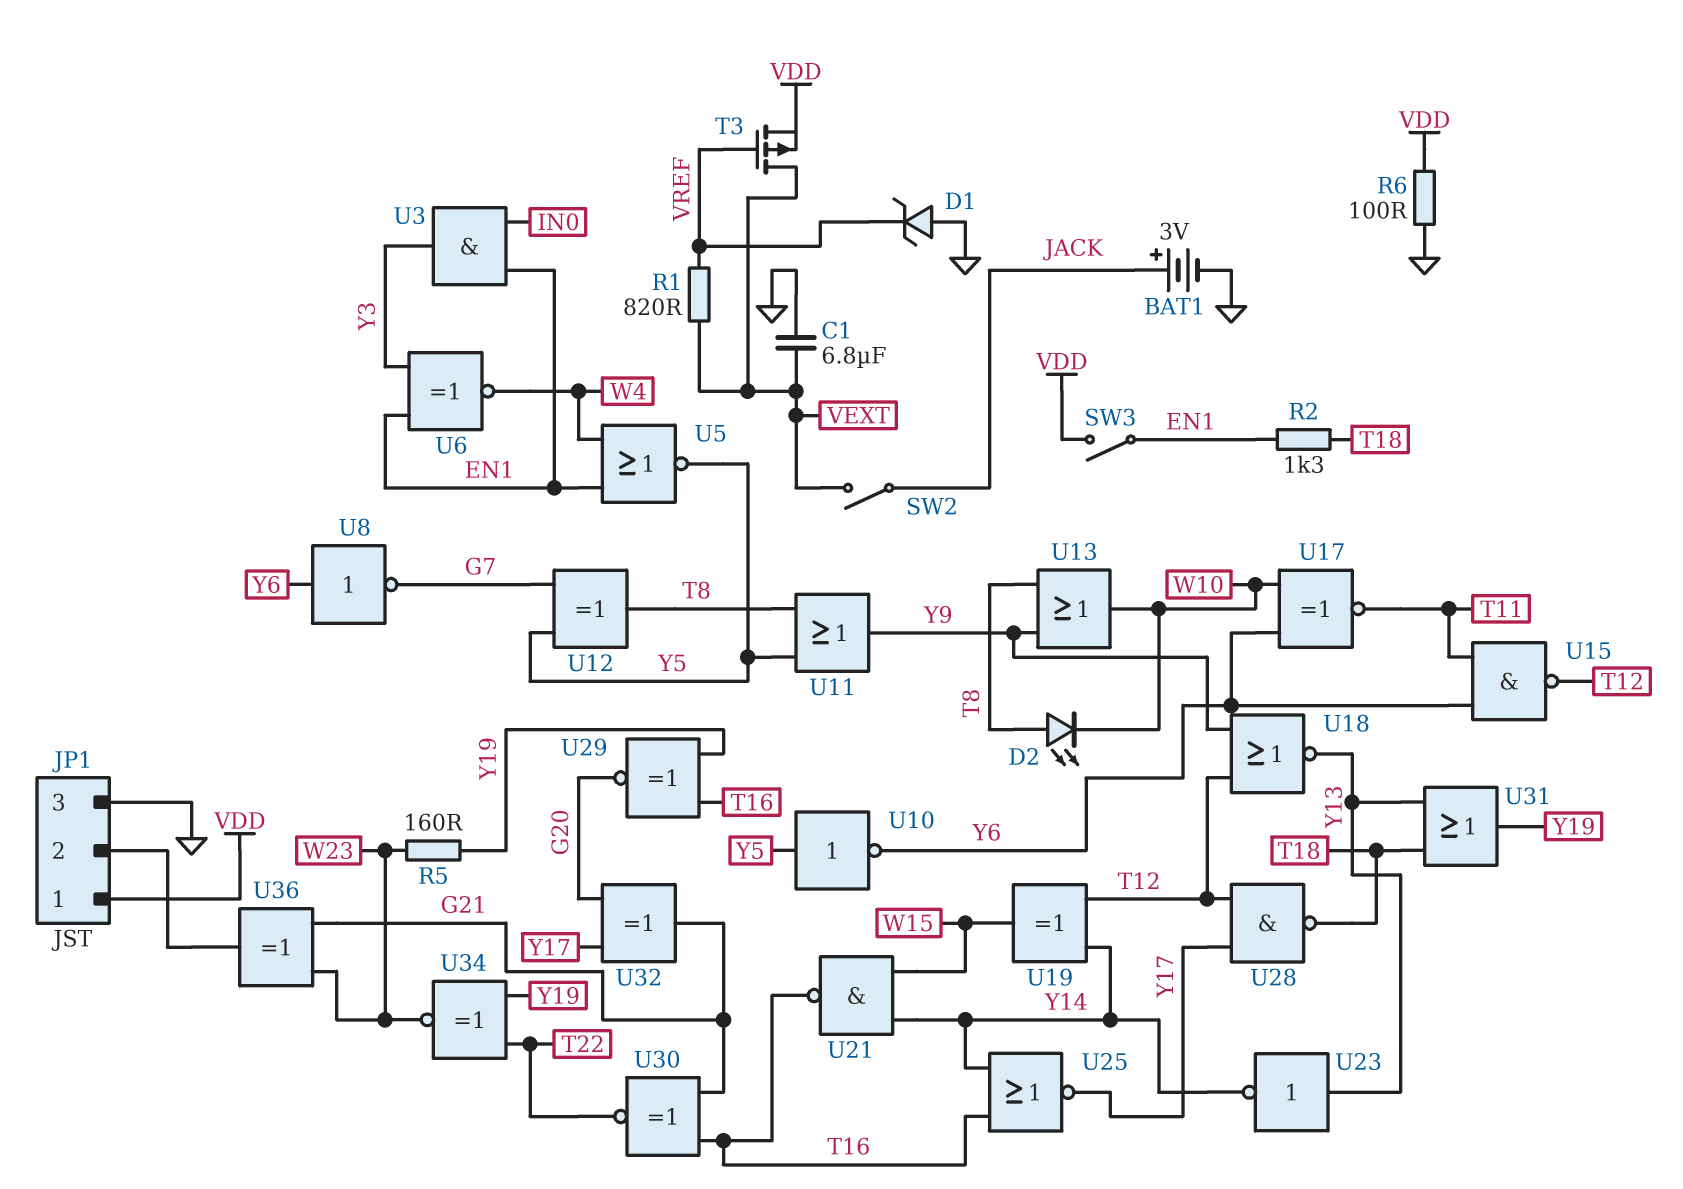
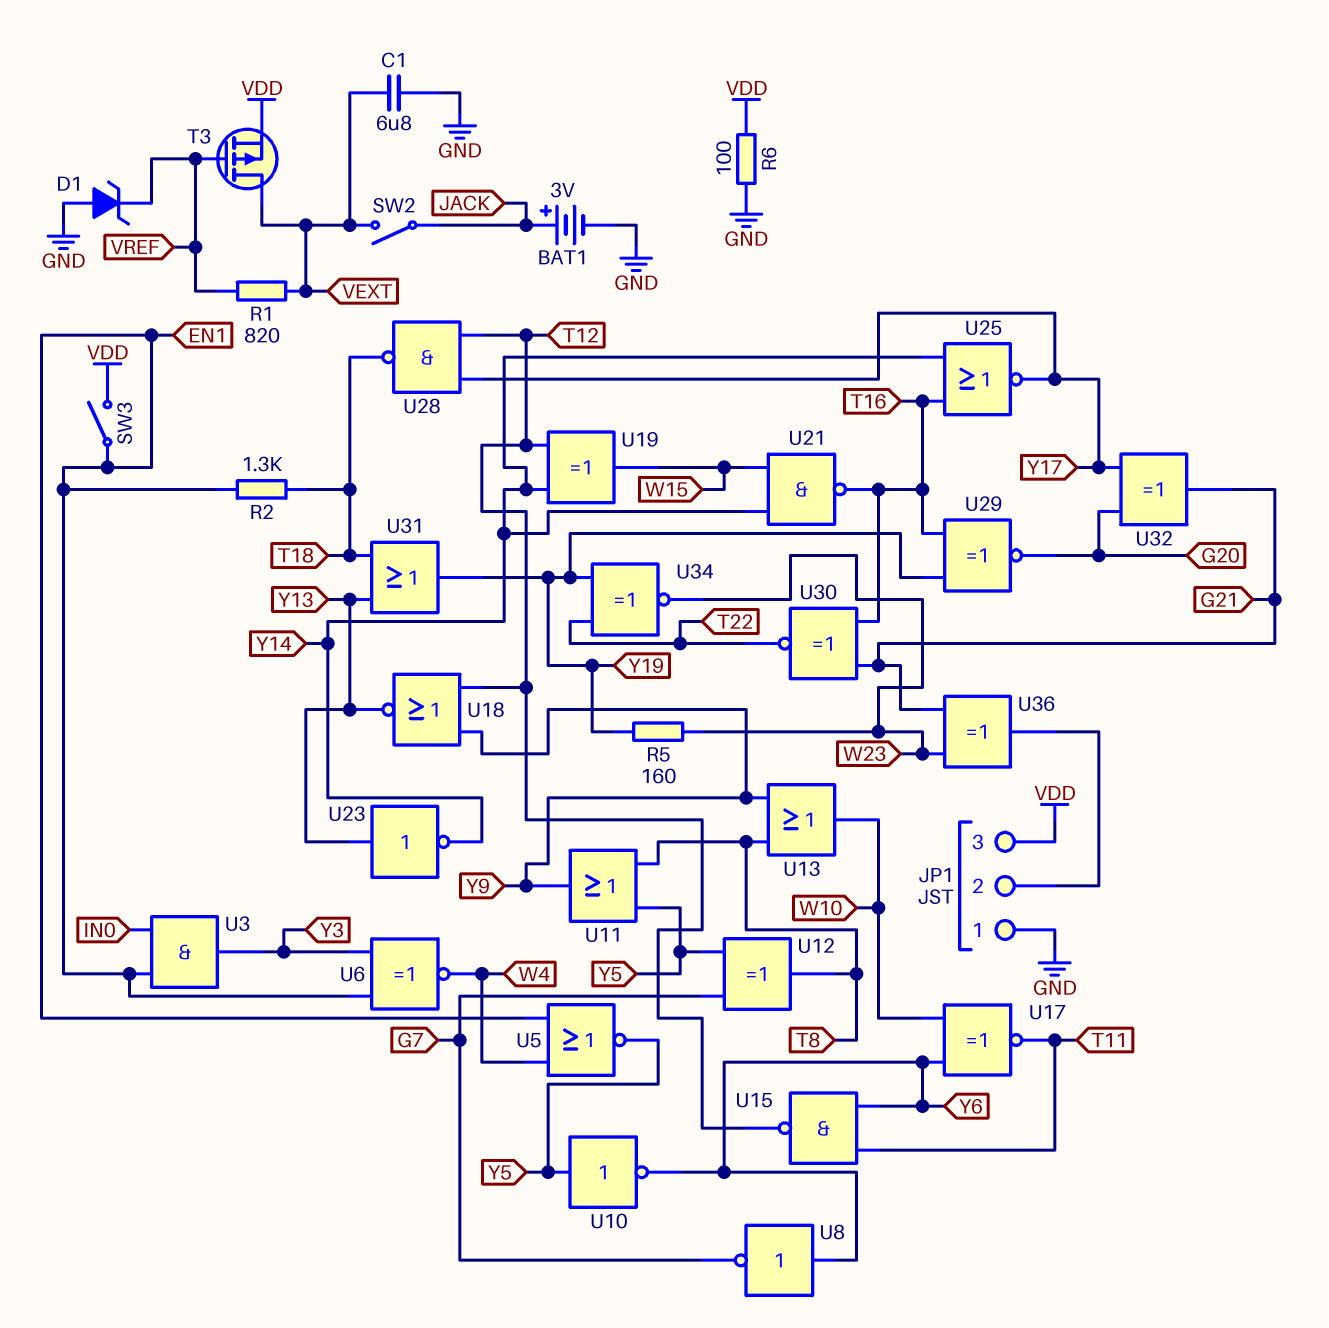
D2: LED (A T8, K W10) -> none
JP1 pin 1: VDD -> GND
JP1 pin 3: GND -> VDD

